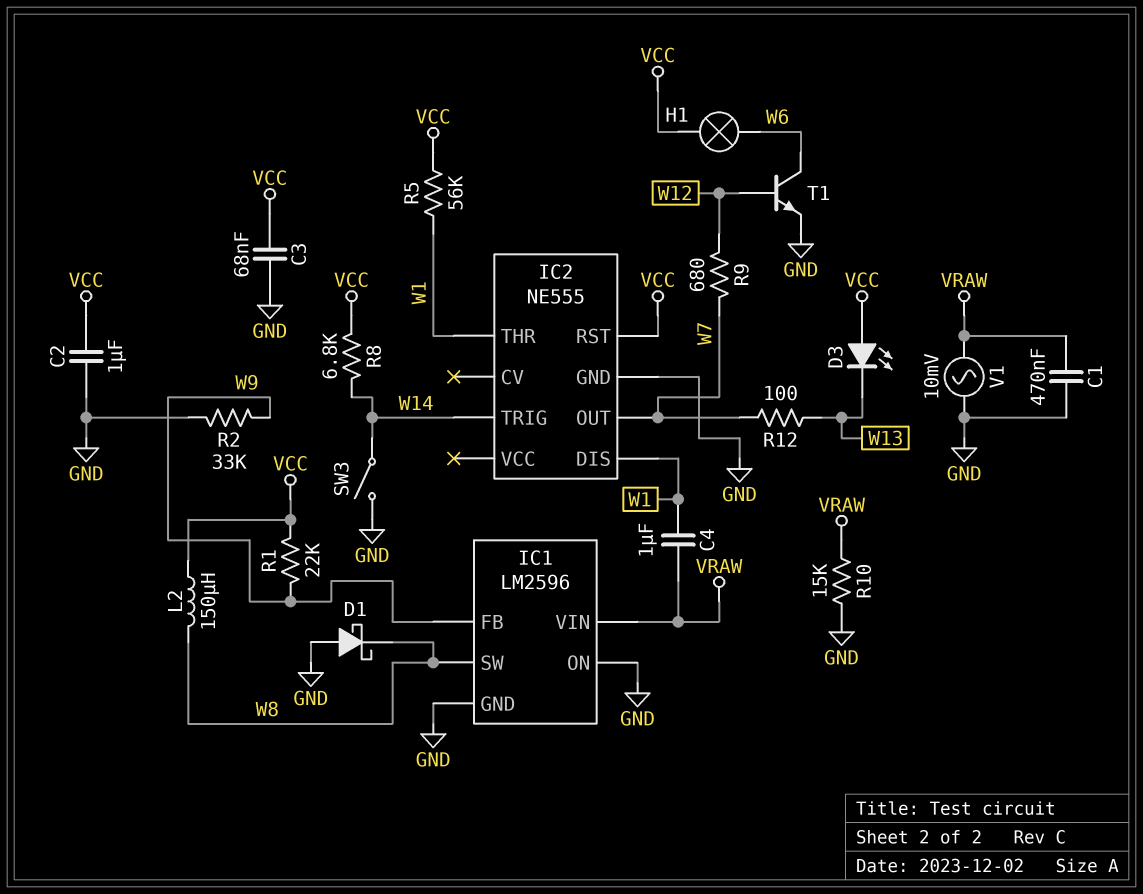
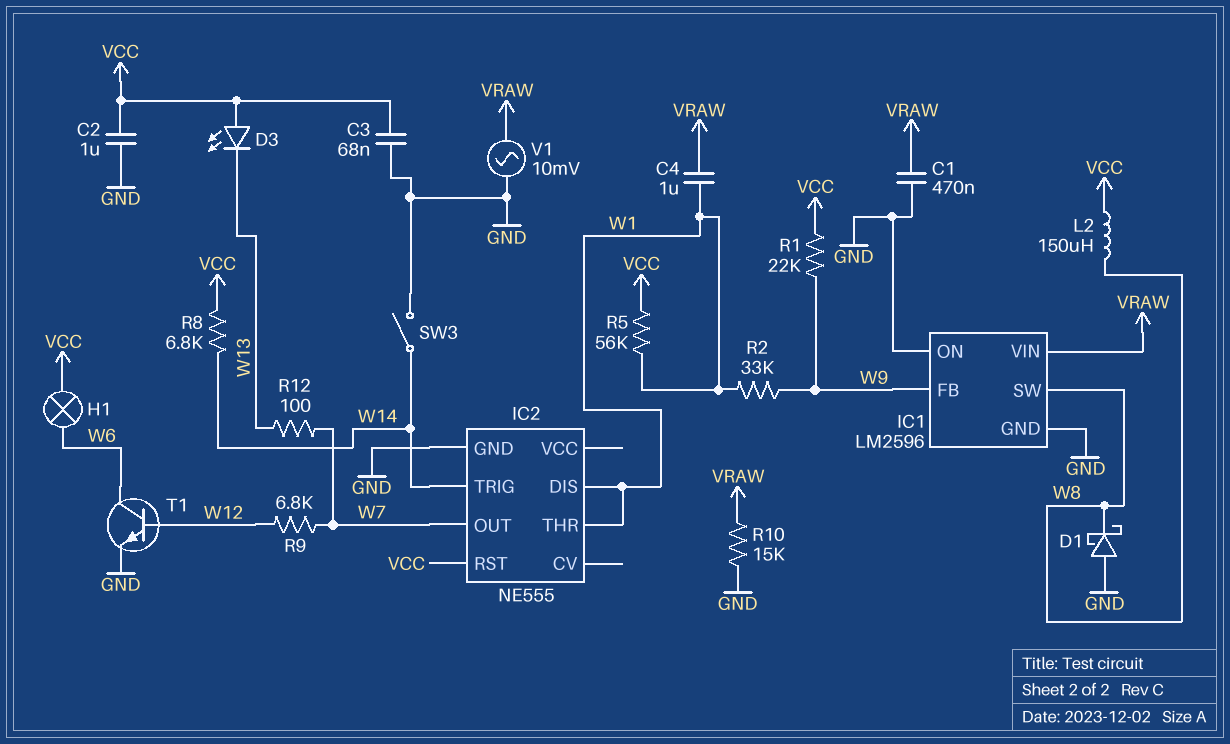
R2: 33k (GND, W9) -> 33k (W1, W9)
R9: 680 (W7, W12) -> 6.8k (W7, W12)

